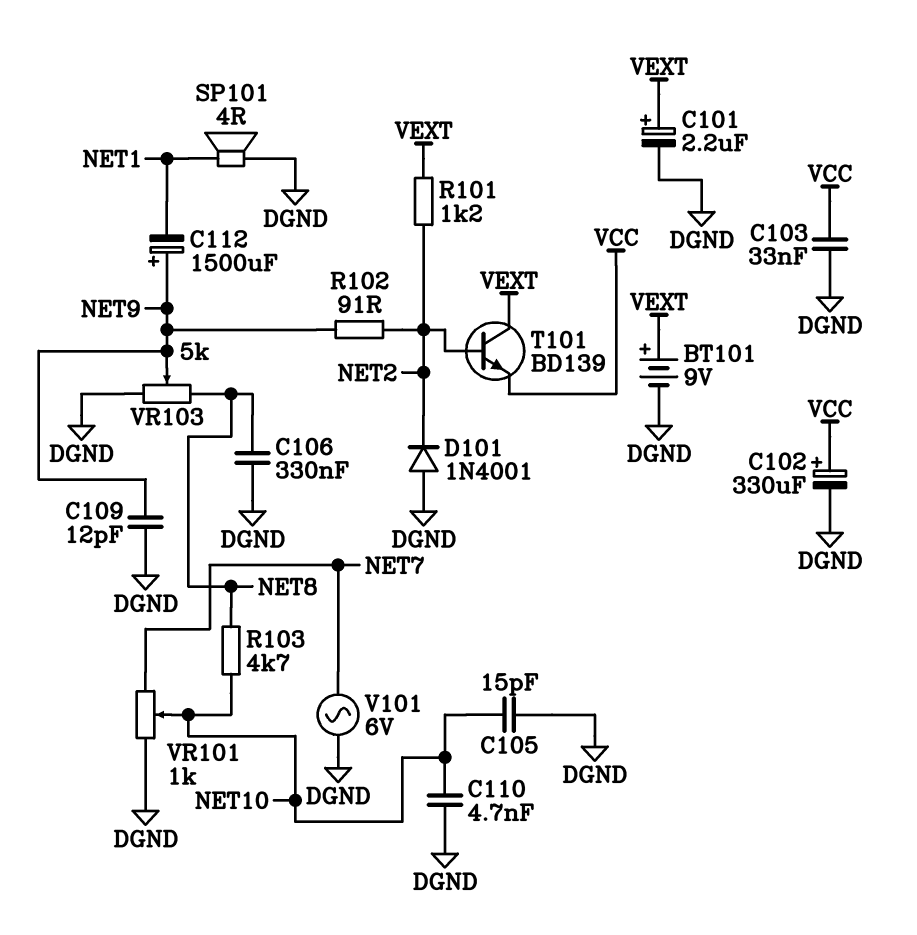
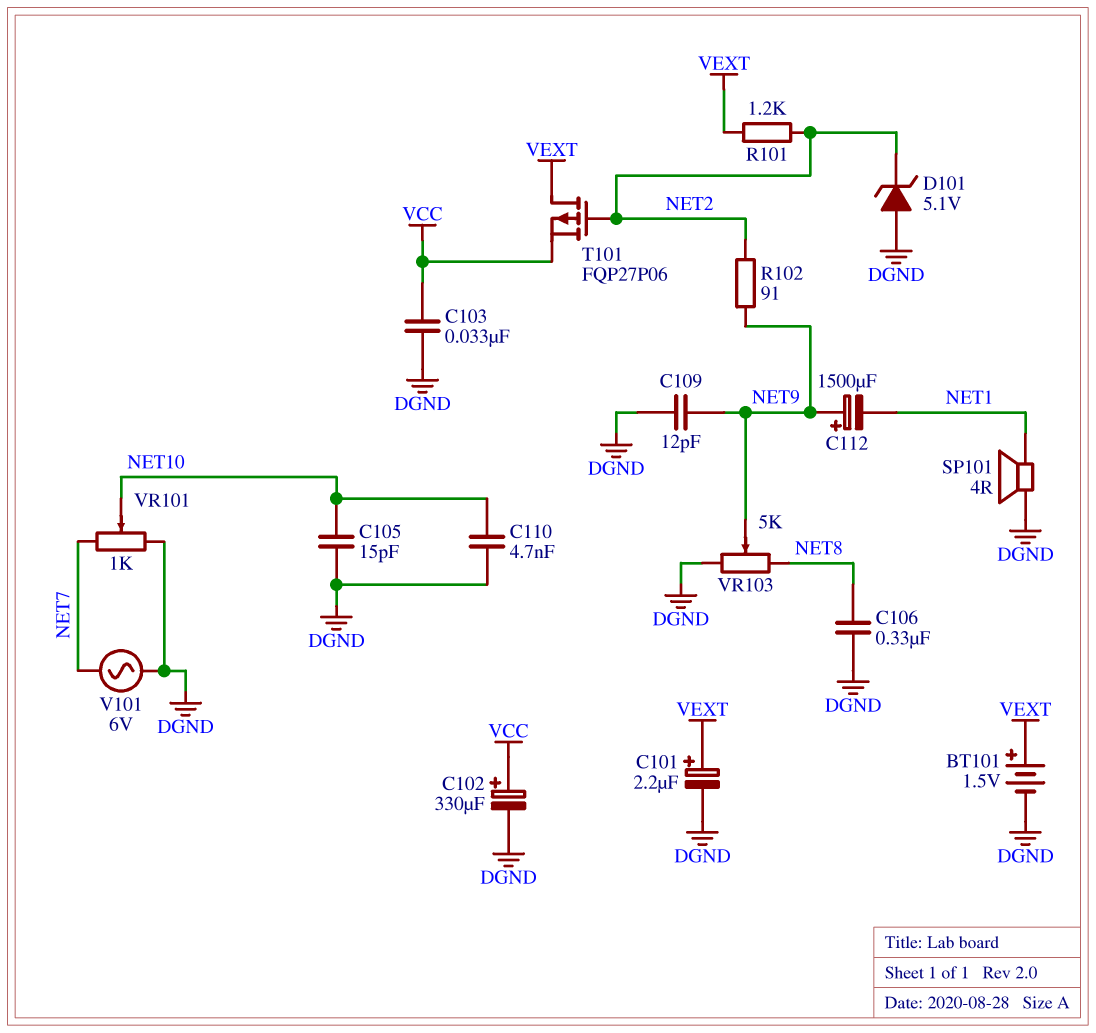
BT101: 9V (plus VEXT, minus DGND) -> 1.5V (plus VEXT, minus DGND)
D101: diode 1N4001 (A DGND, K NET2) -> zener 5.1V (A DGND, K NET2)
R103: 4.7k (NET8, NET10) -> none
T101: NPN BD139 (B NET2, C VEXT, E VCC) -> PMOS FQP27P06 (G NET2, D VEXT, S VCC)

